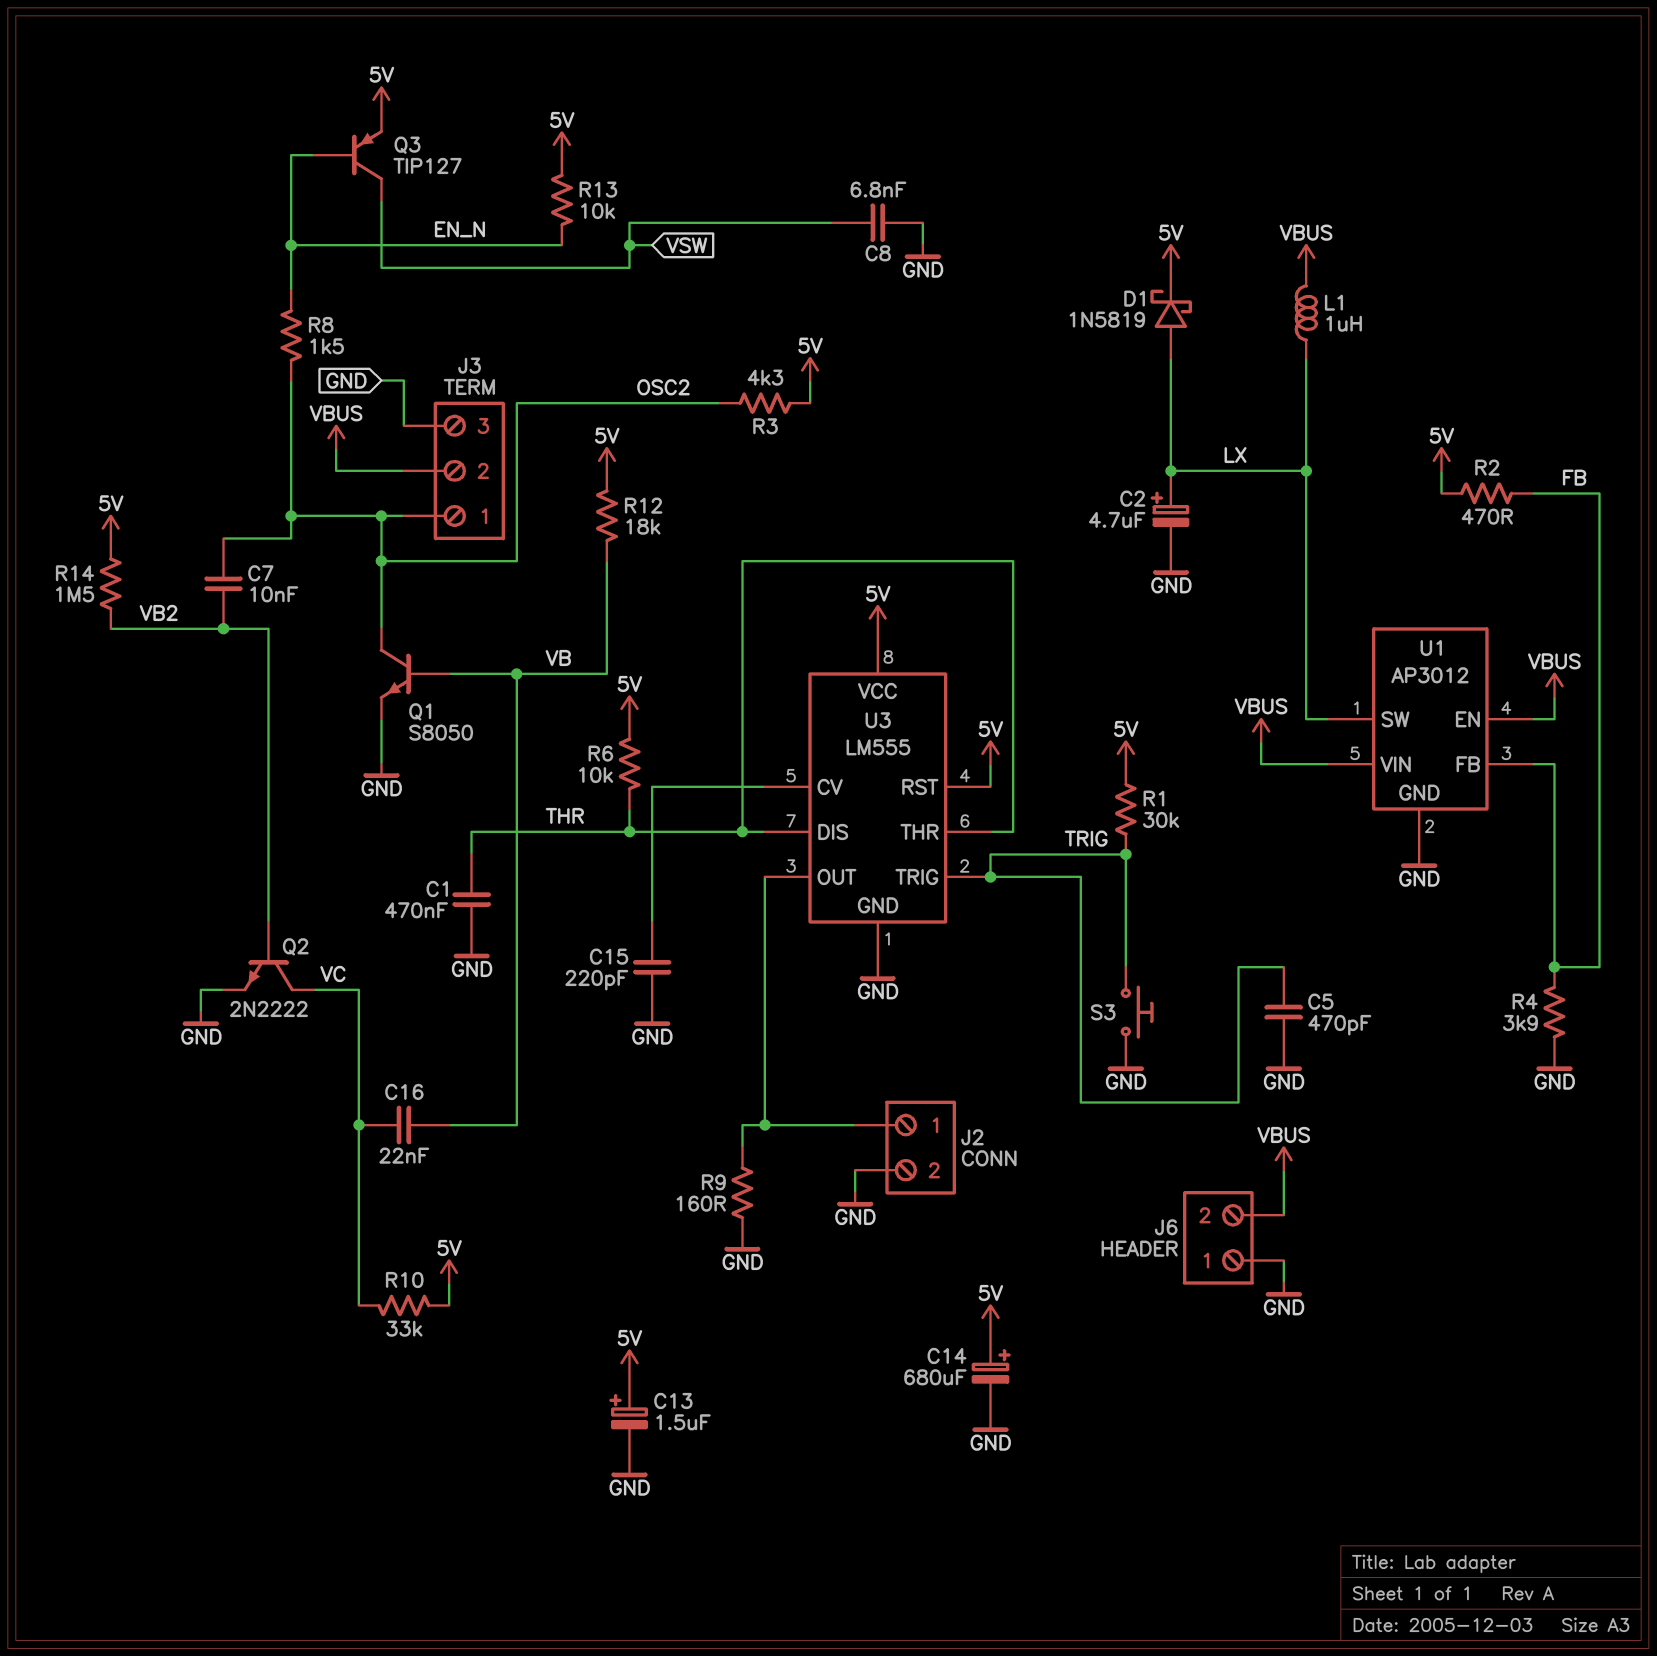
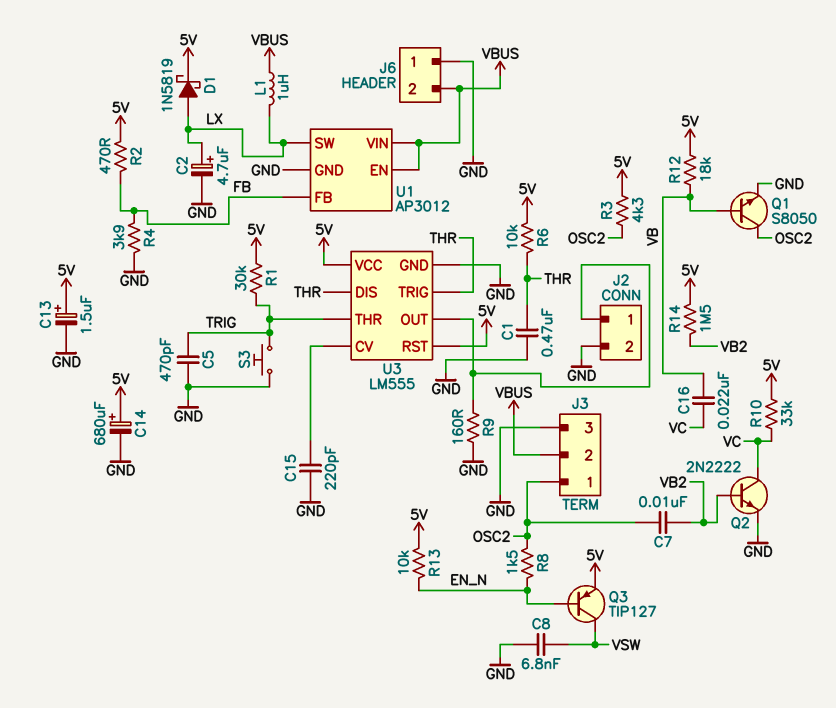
U3 pin THR: THR -> TRIG
U3 pin TRIG: TRIG -> THR

